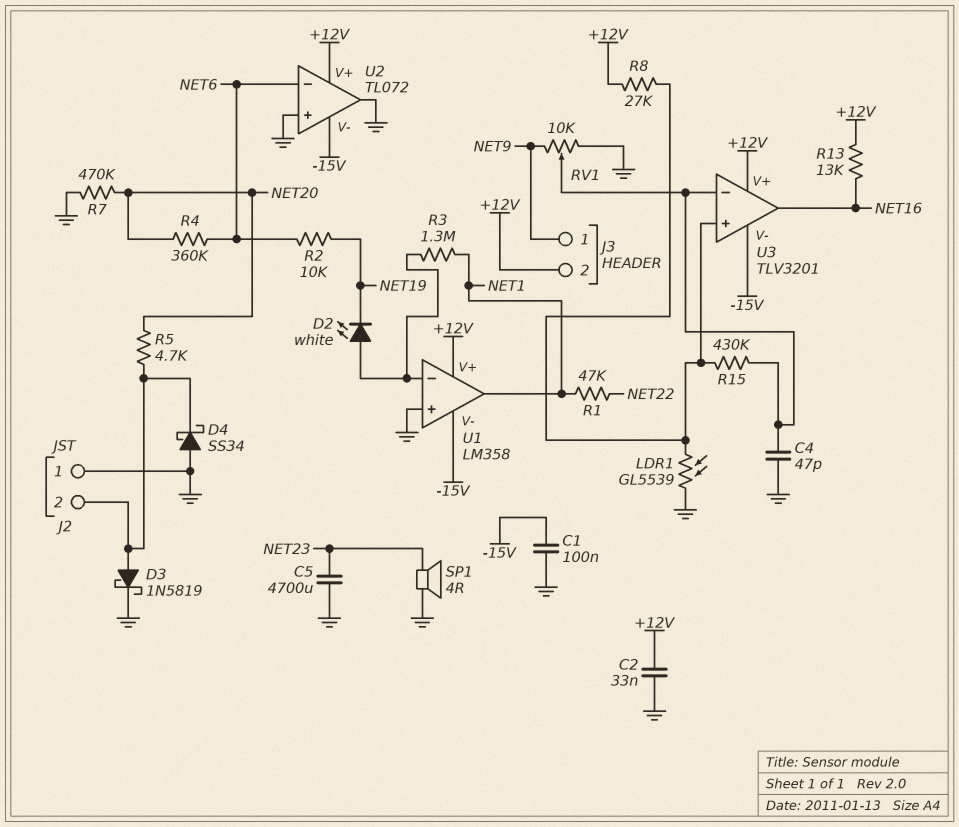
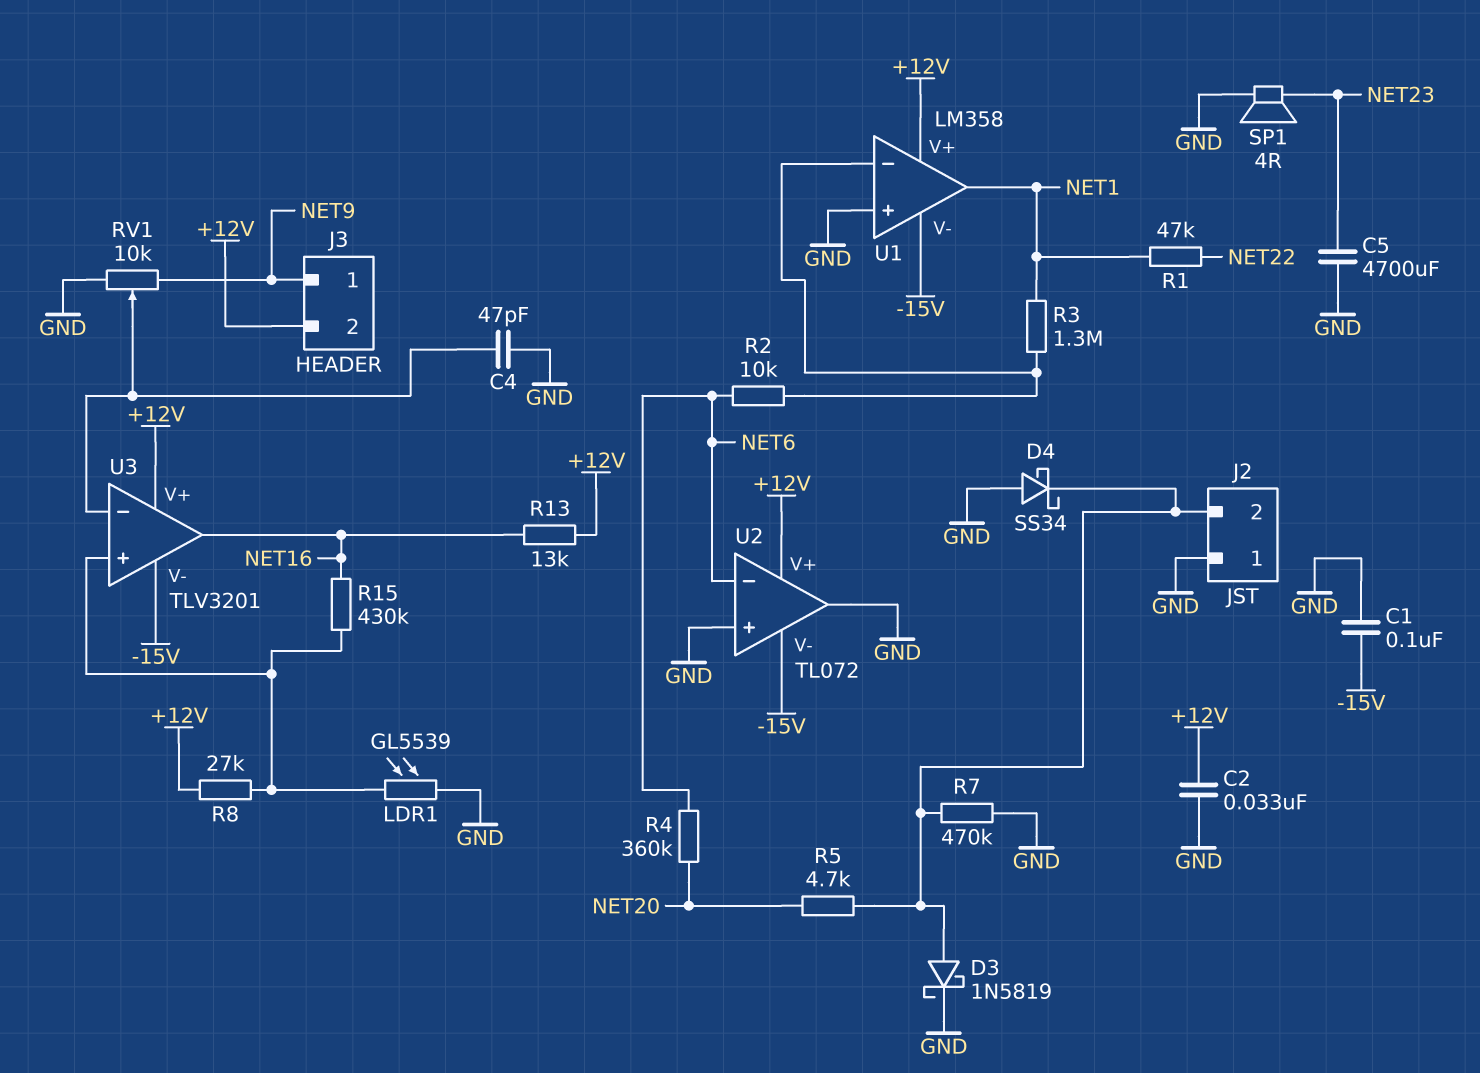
D2: LED white (A U1/in-, K NET19) -> none
R2: 10k (NET6, NET19) -> 10k (NET6, U1/in-)
R7: 470k (GND, NET20) -> 470k (GND, J2/2)
R15: 430k (U3/in+, U3/in-) -> 430k (NET16, U3/in+)

